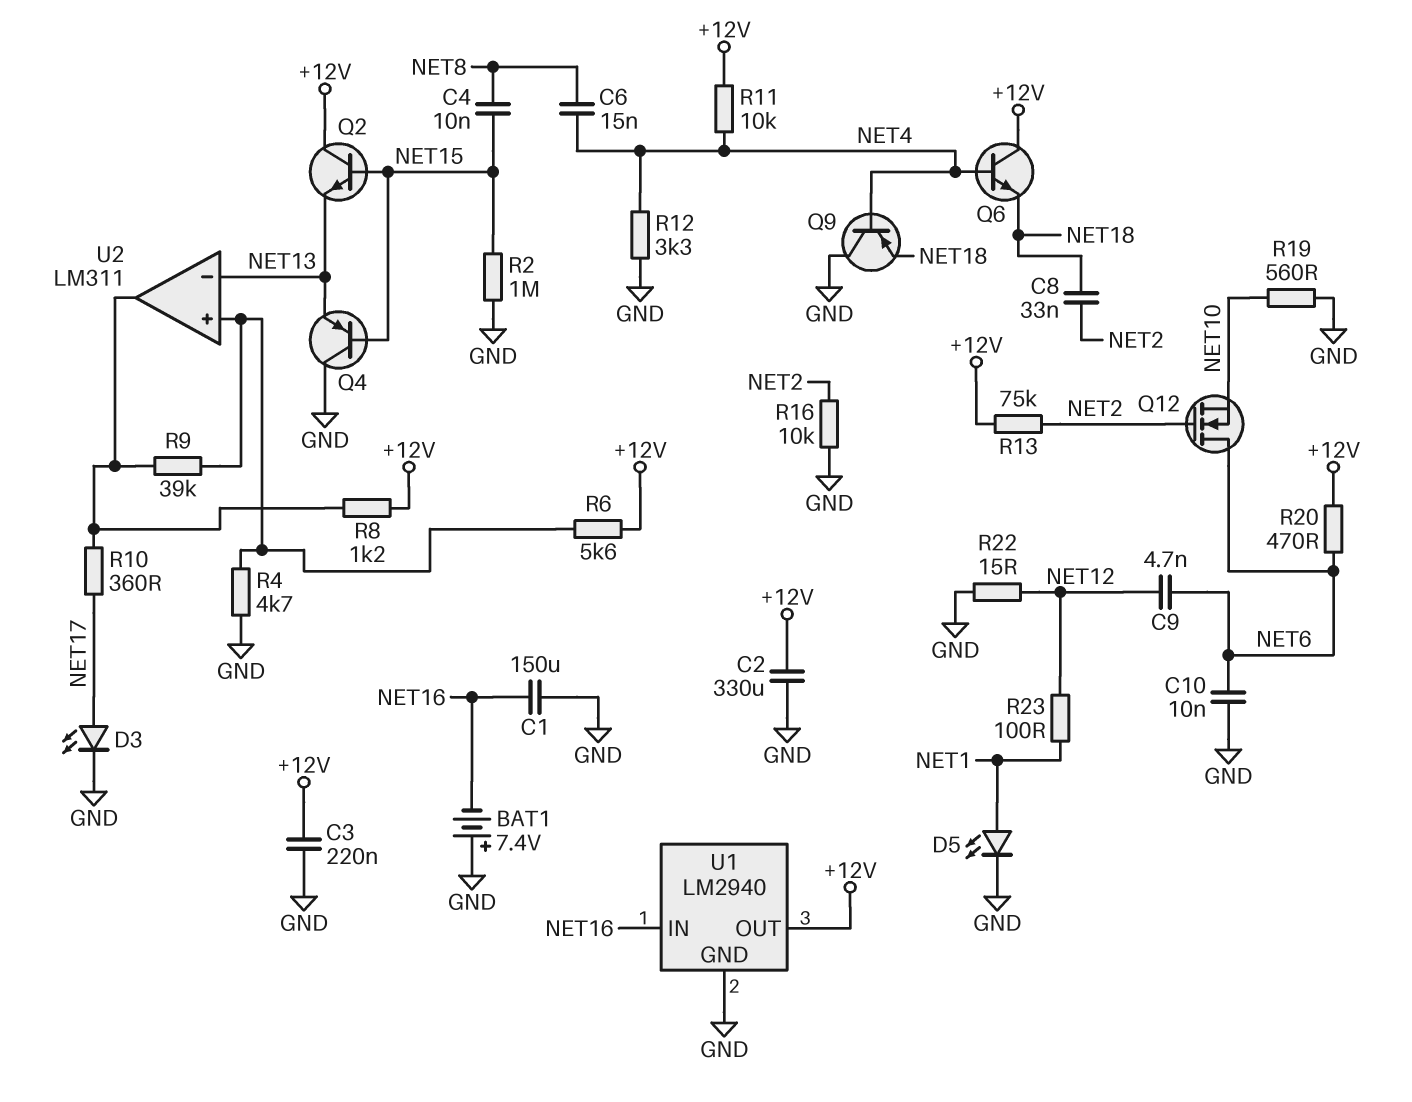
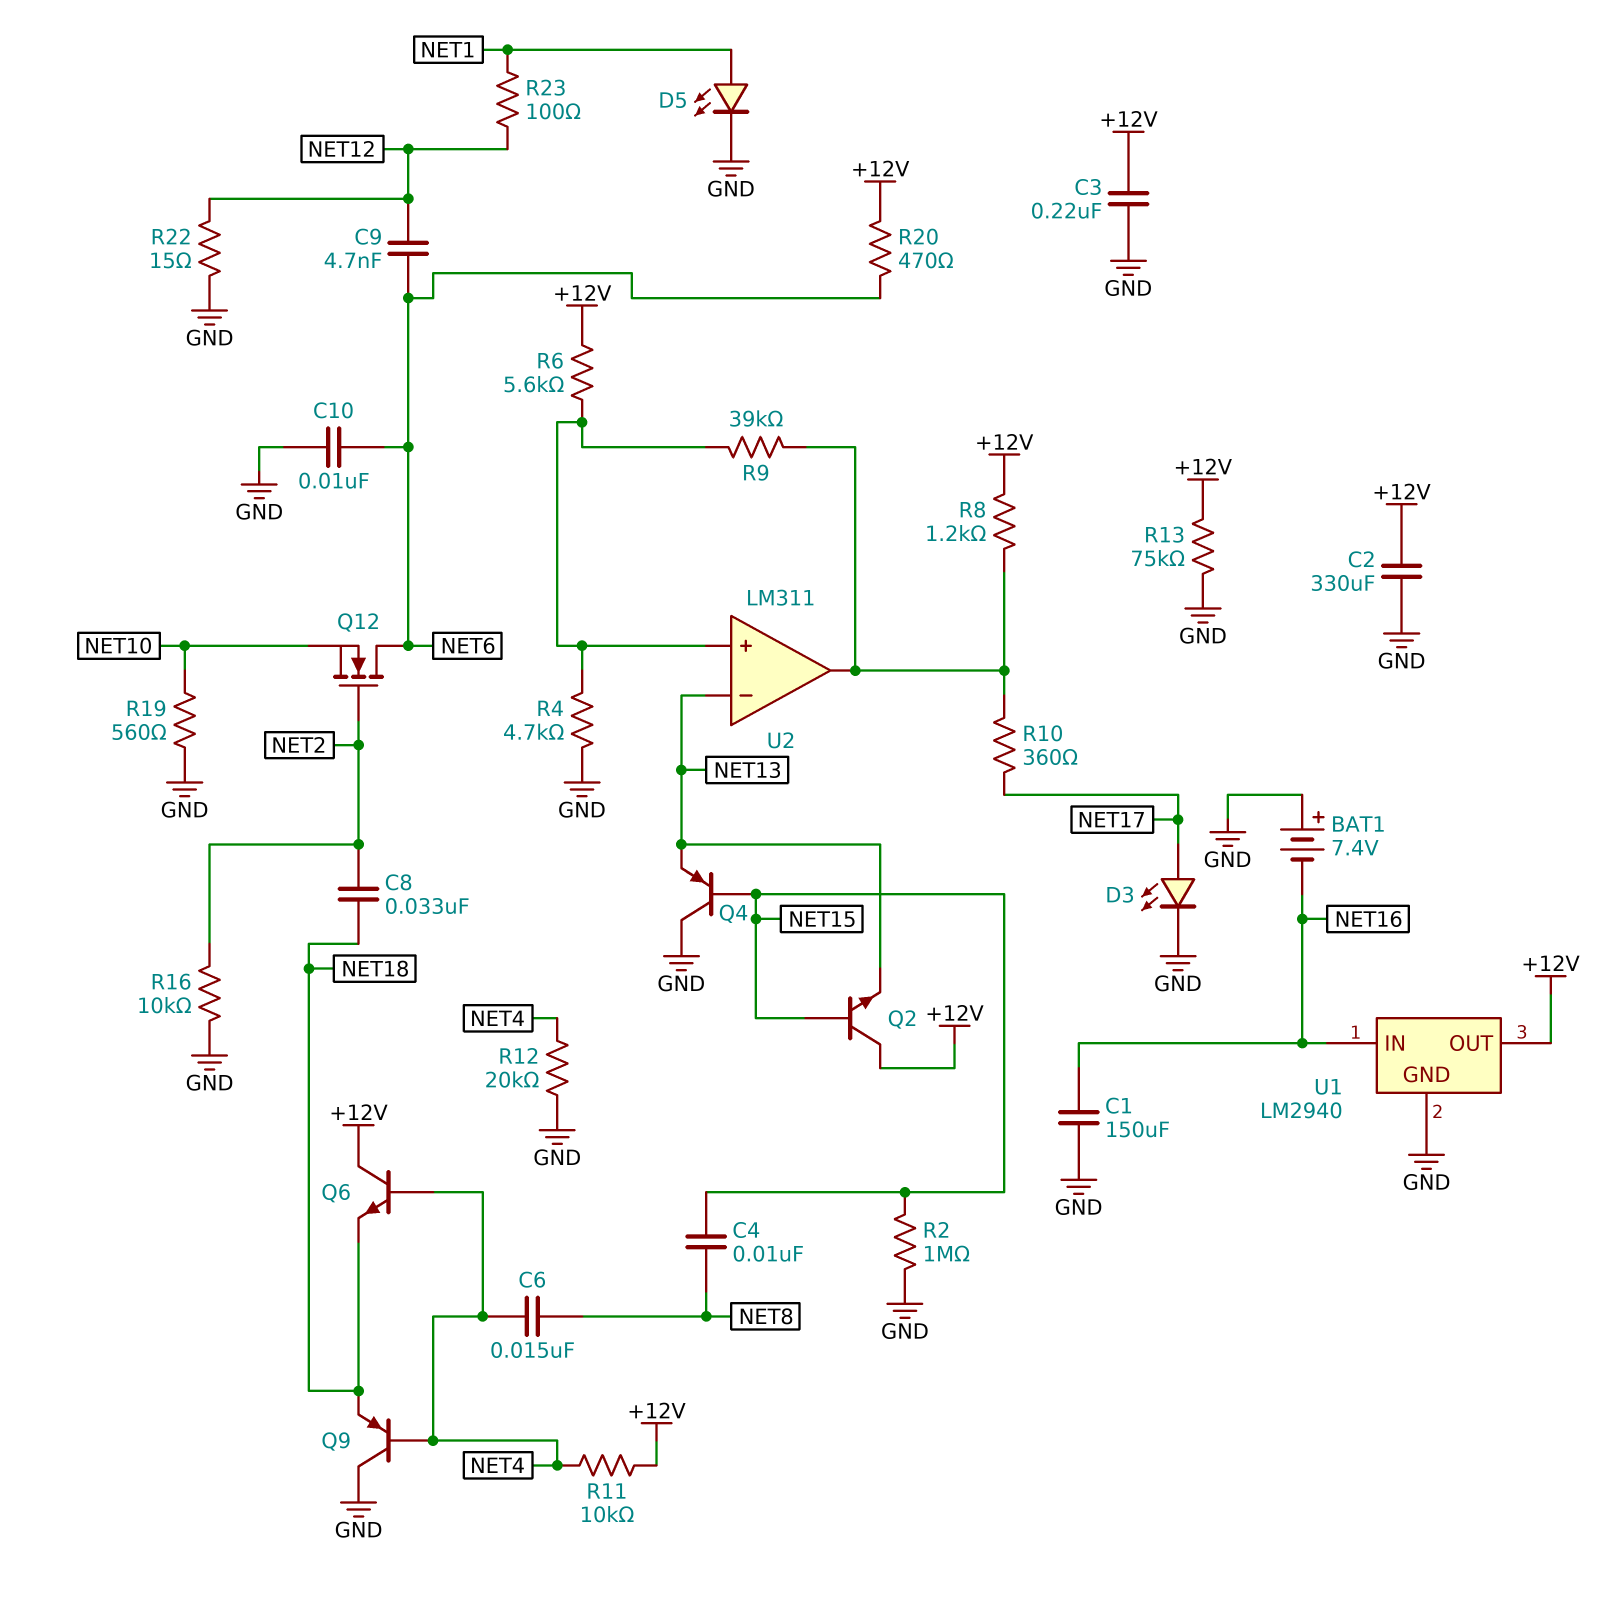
R12: 3.3k (GND, NET4) -> 20k (GND, NET4)
R13: 75k (+12V, NET2) -> 75k (+12V, GND)

